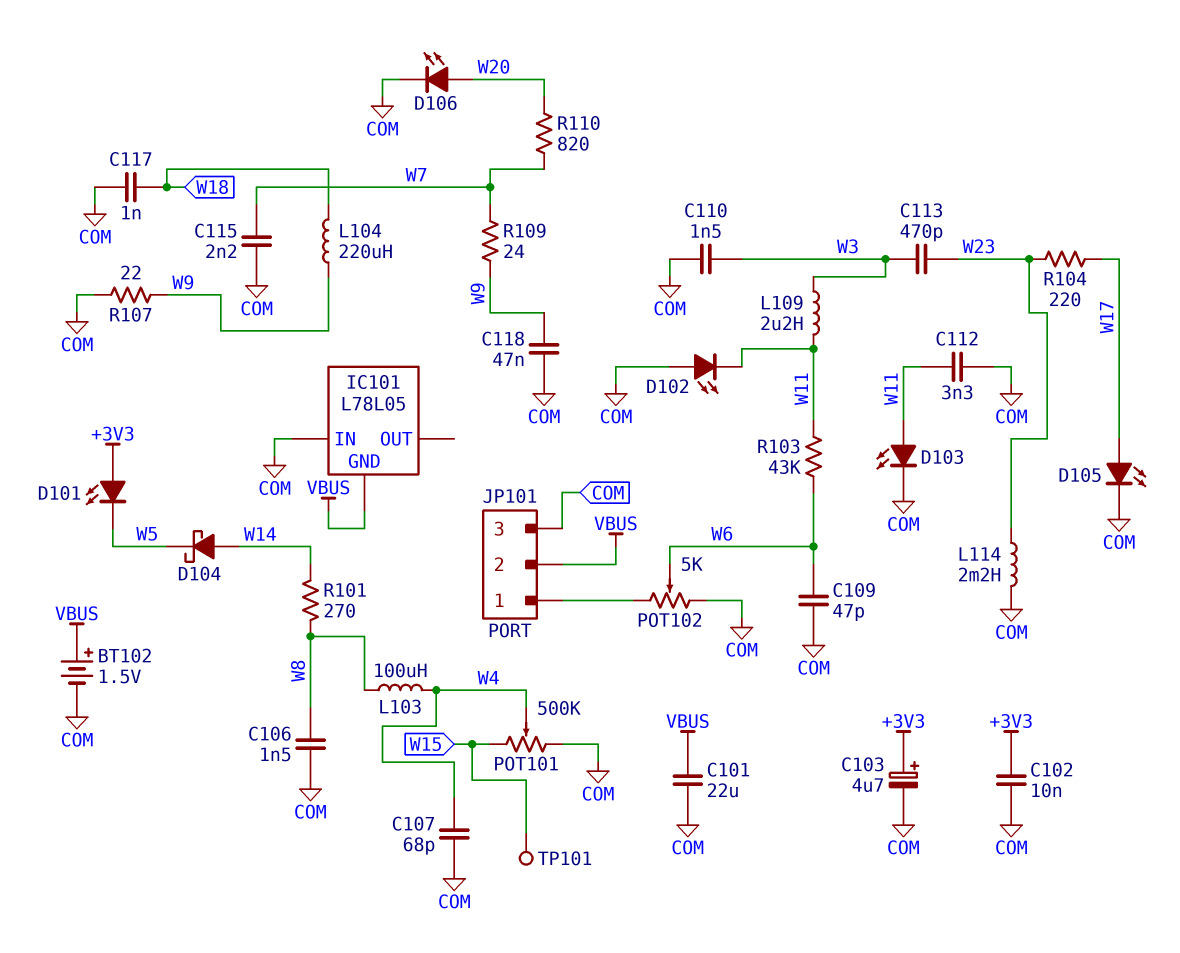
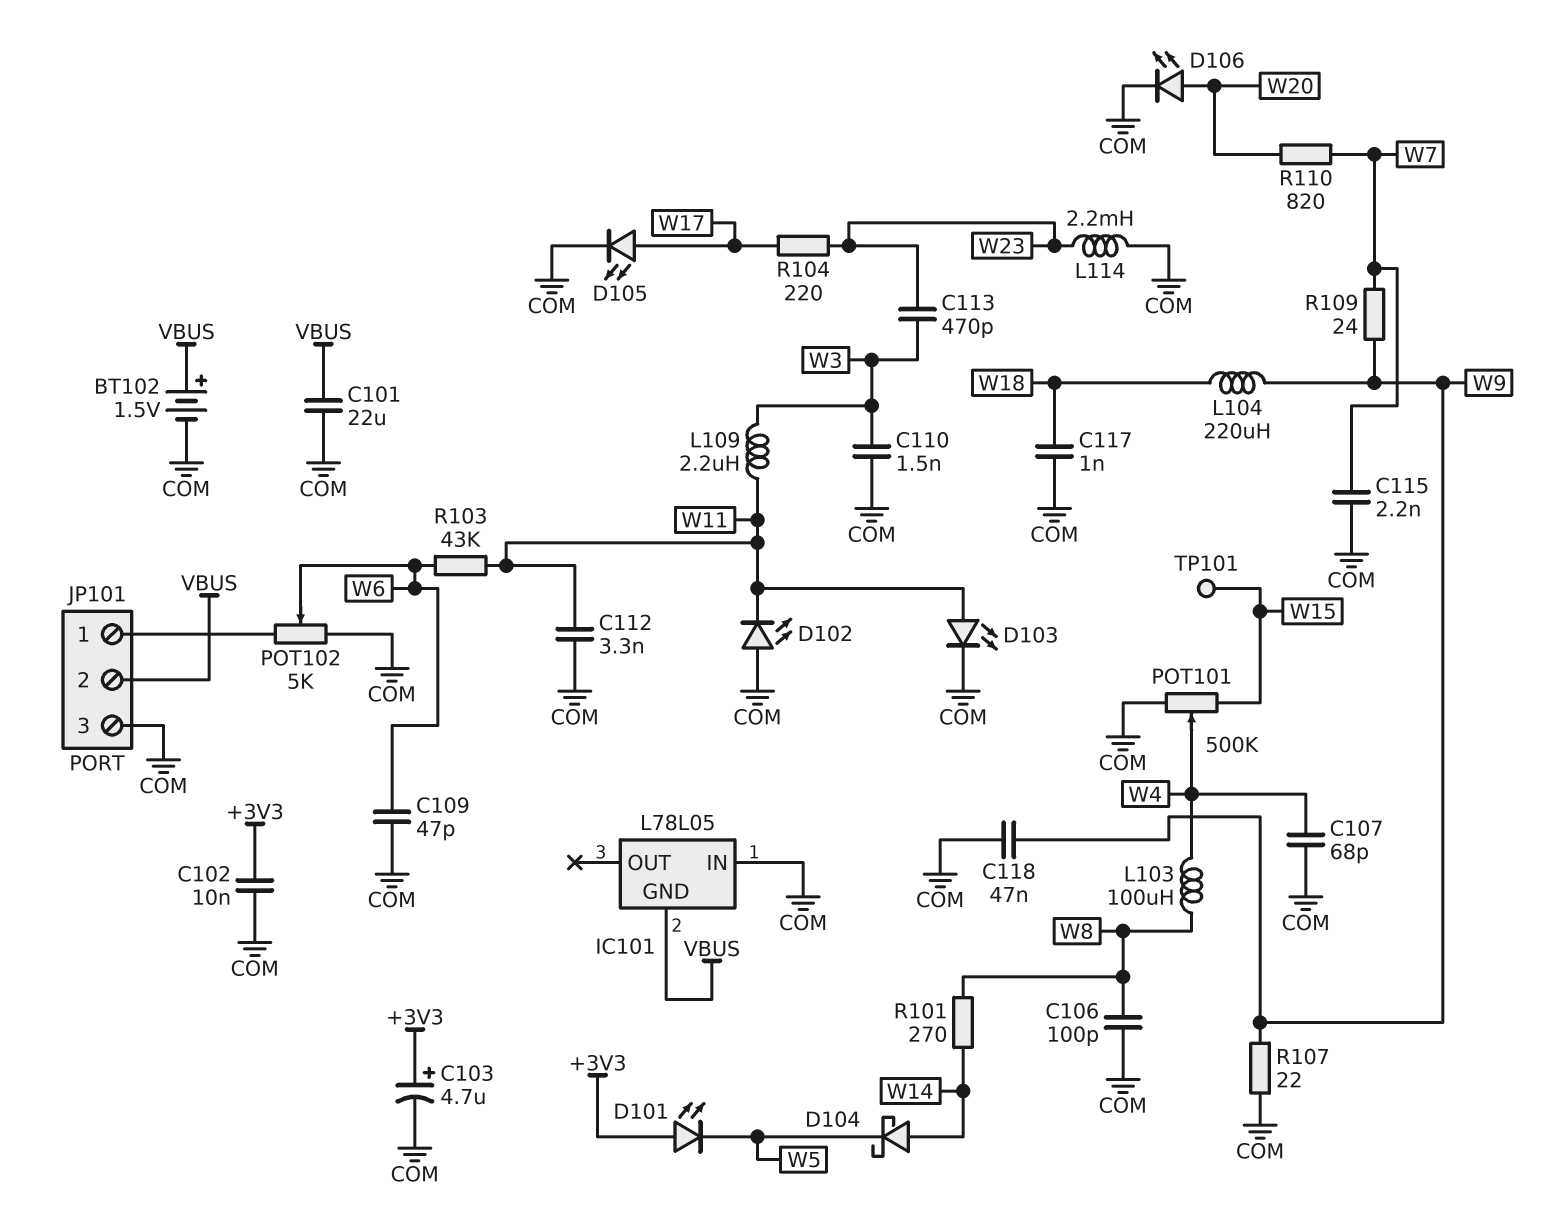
C106: 1.5nF (COM, W8) -> 100pF (COM, W8)

